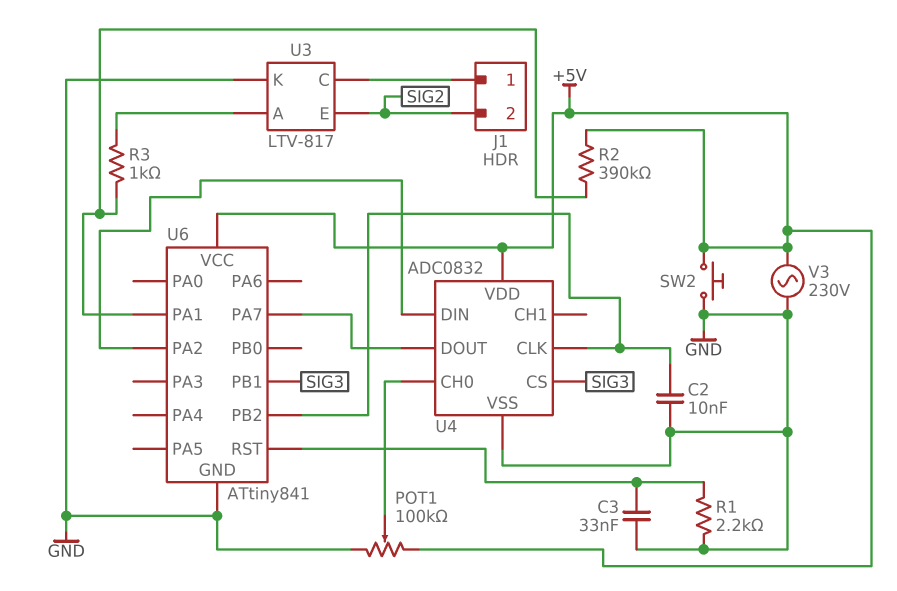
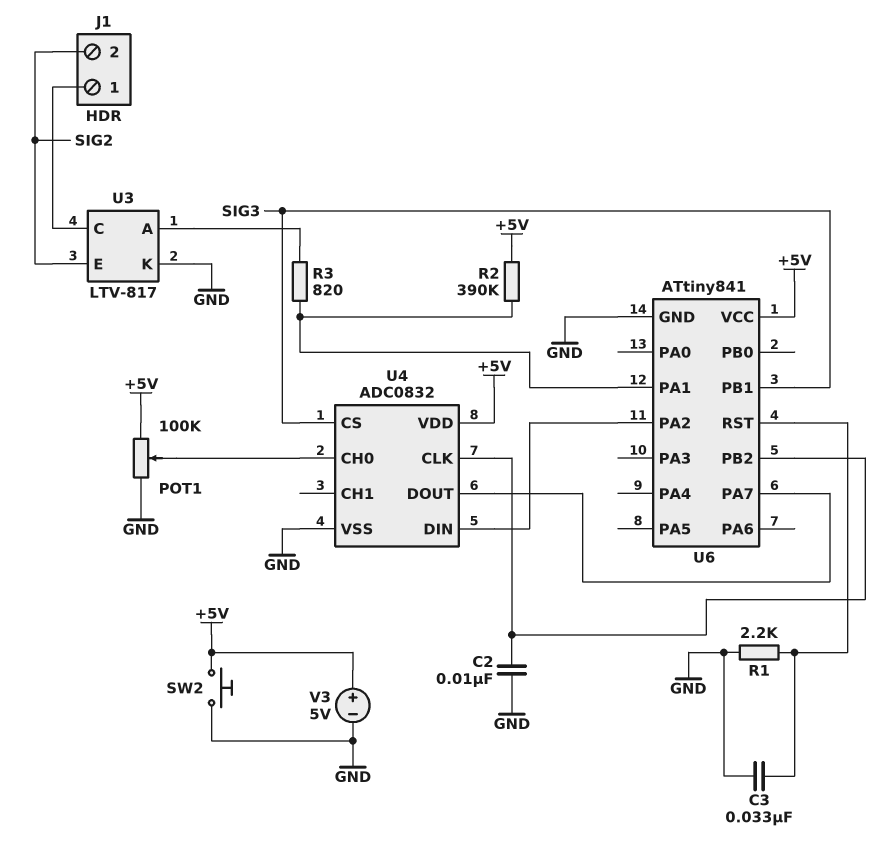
R3: 1k (U3/A, U6/PA1) -> 820 (U3/A, U6/PA1)
V3: AC 230V (+5V, GND) -> 5V (plus +5V, minus GND)

